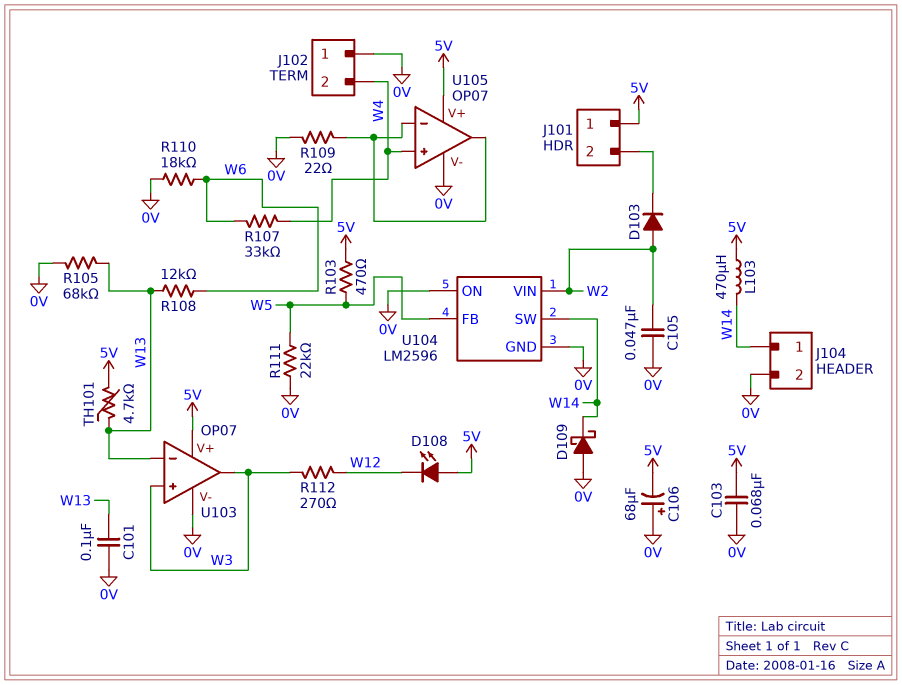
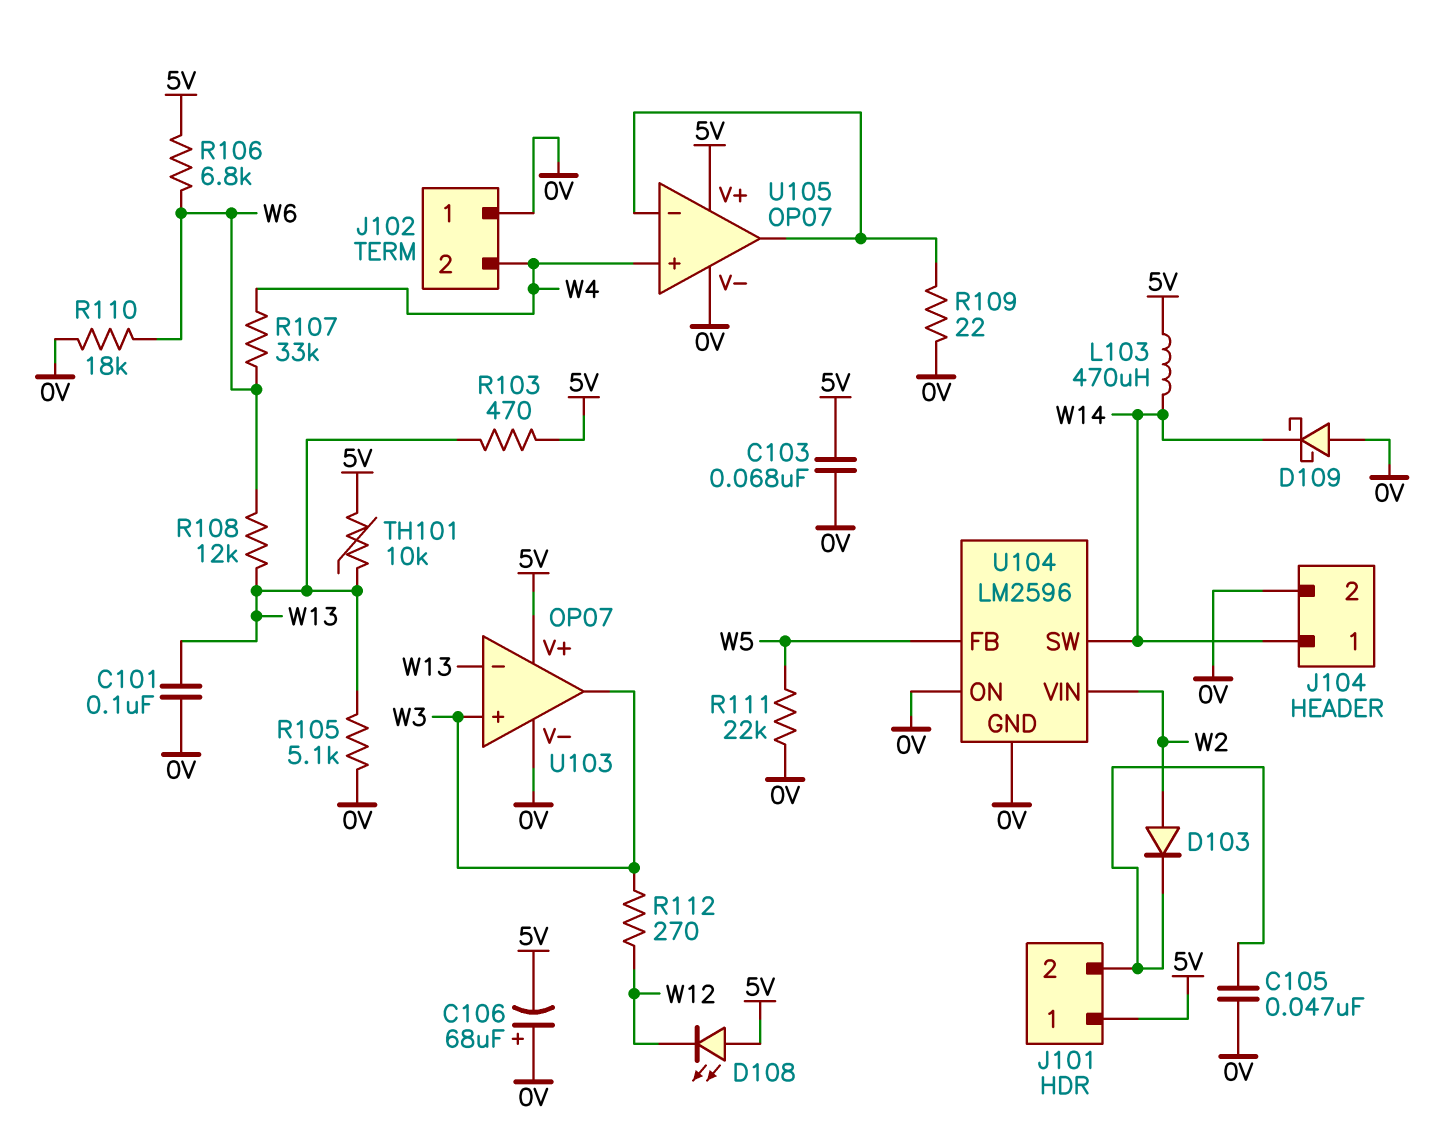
C105: 47nF (0V, W2) -> 47nF (0V, J101/2)
R103: 470 (5V, W5) -> 470 (5V, W13)
R105: 68k (0V, W13) -> 5.1k (0V, W13)
R106: none -> 6.8k (5V, W6)
TH101: 4.7k (5V, W13) -> 10k (5V, W13)

